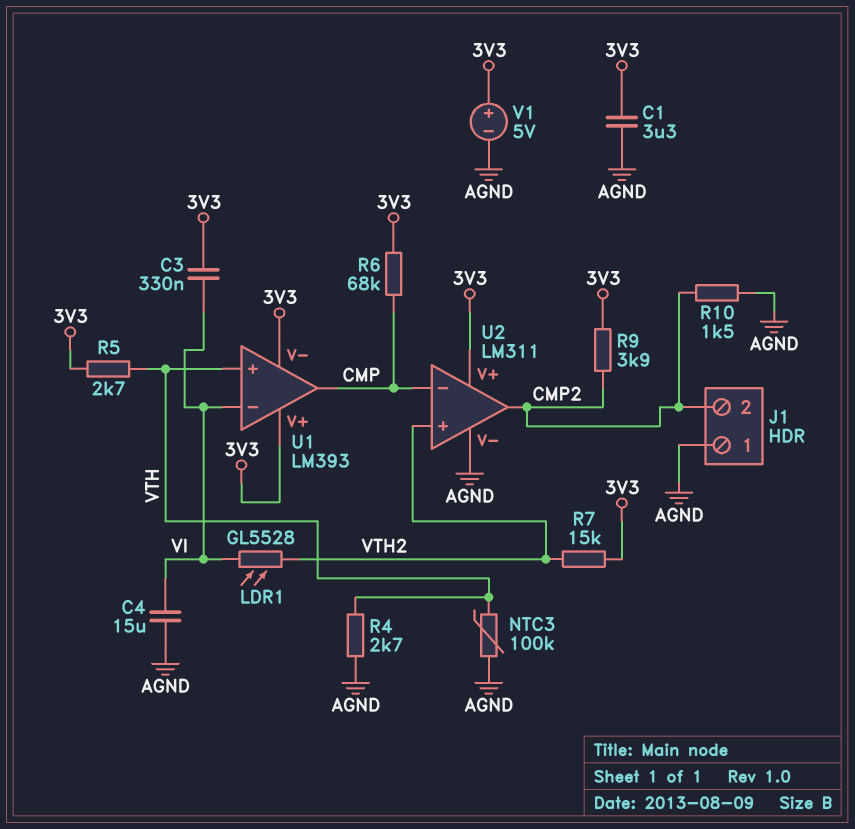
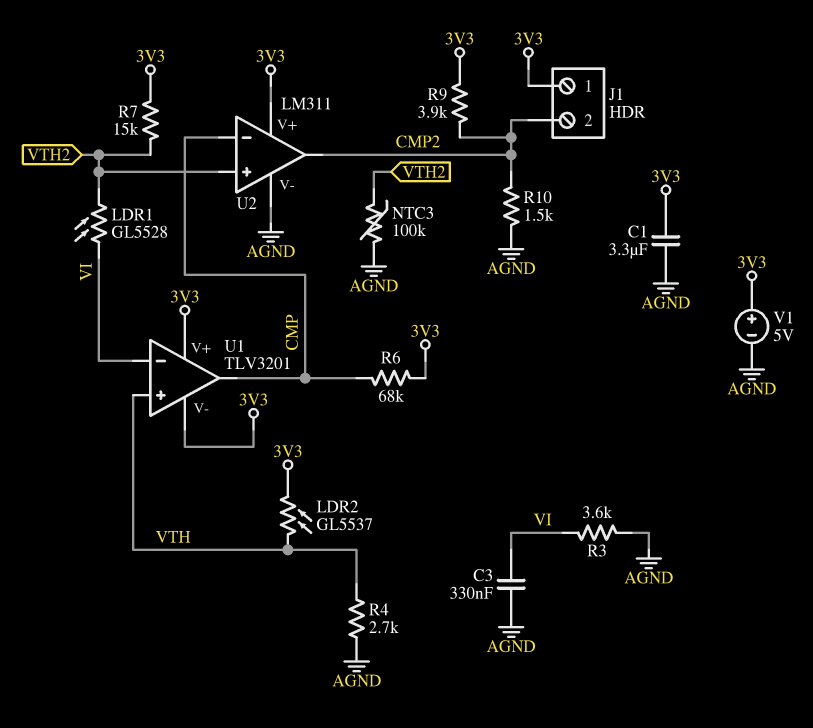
C3: 330nF (3V3, VI) -> 330nF (AGND, VI)
C4: 15uF (AGND, VI) -> none
J1 pin 1: AGND -> 3V3
LDR2: none -> GL5537 (3V3, VTH)
NTC3: 100k (AGND, VTH) -> 100k (AGND, VTH2)
R3: none -> 3.6k (AGND, VI)
R5: 2.7k (3V3, VTH) -> none
U1: LM393 -> TLV3201

